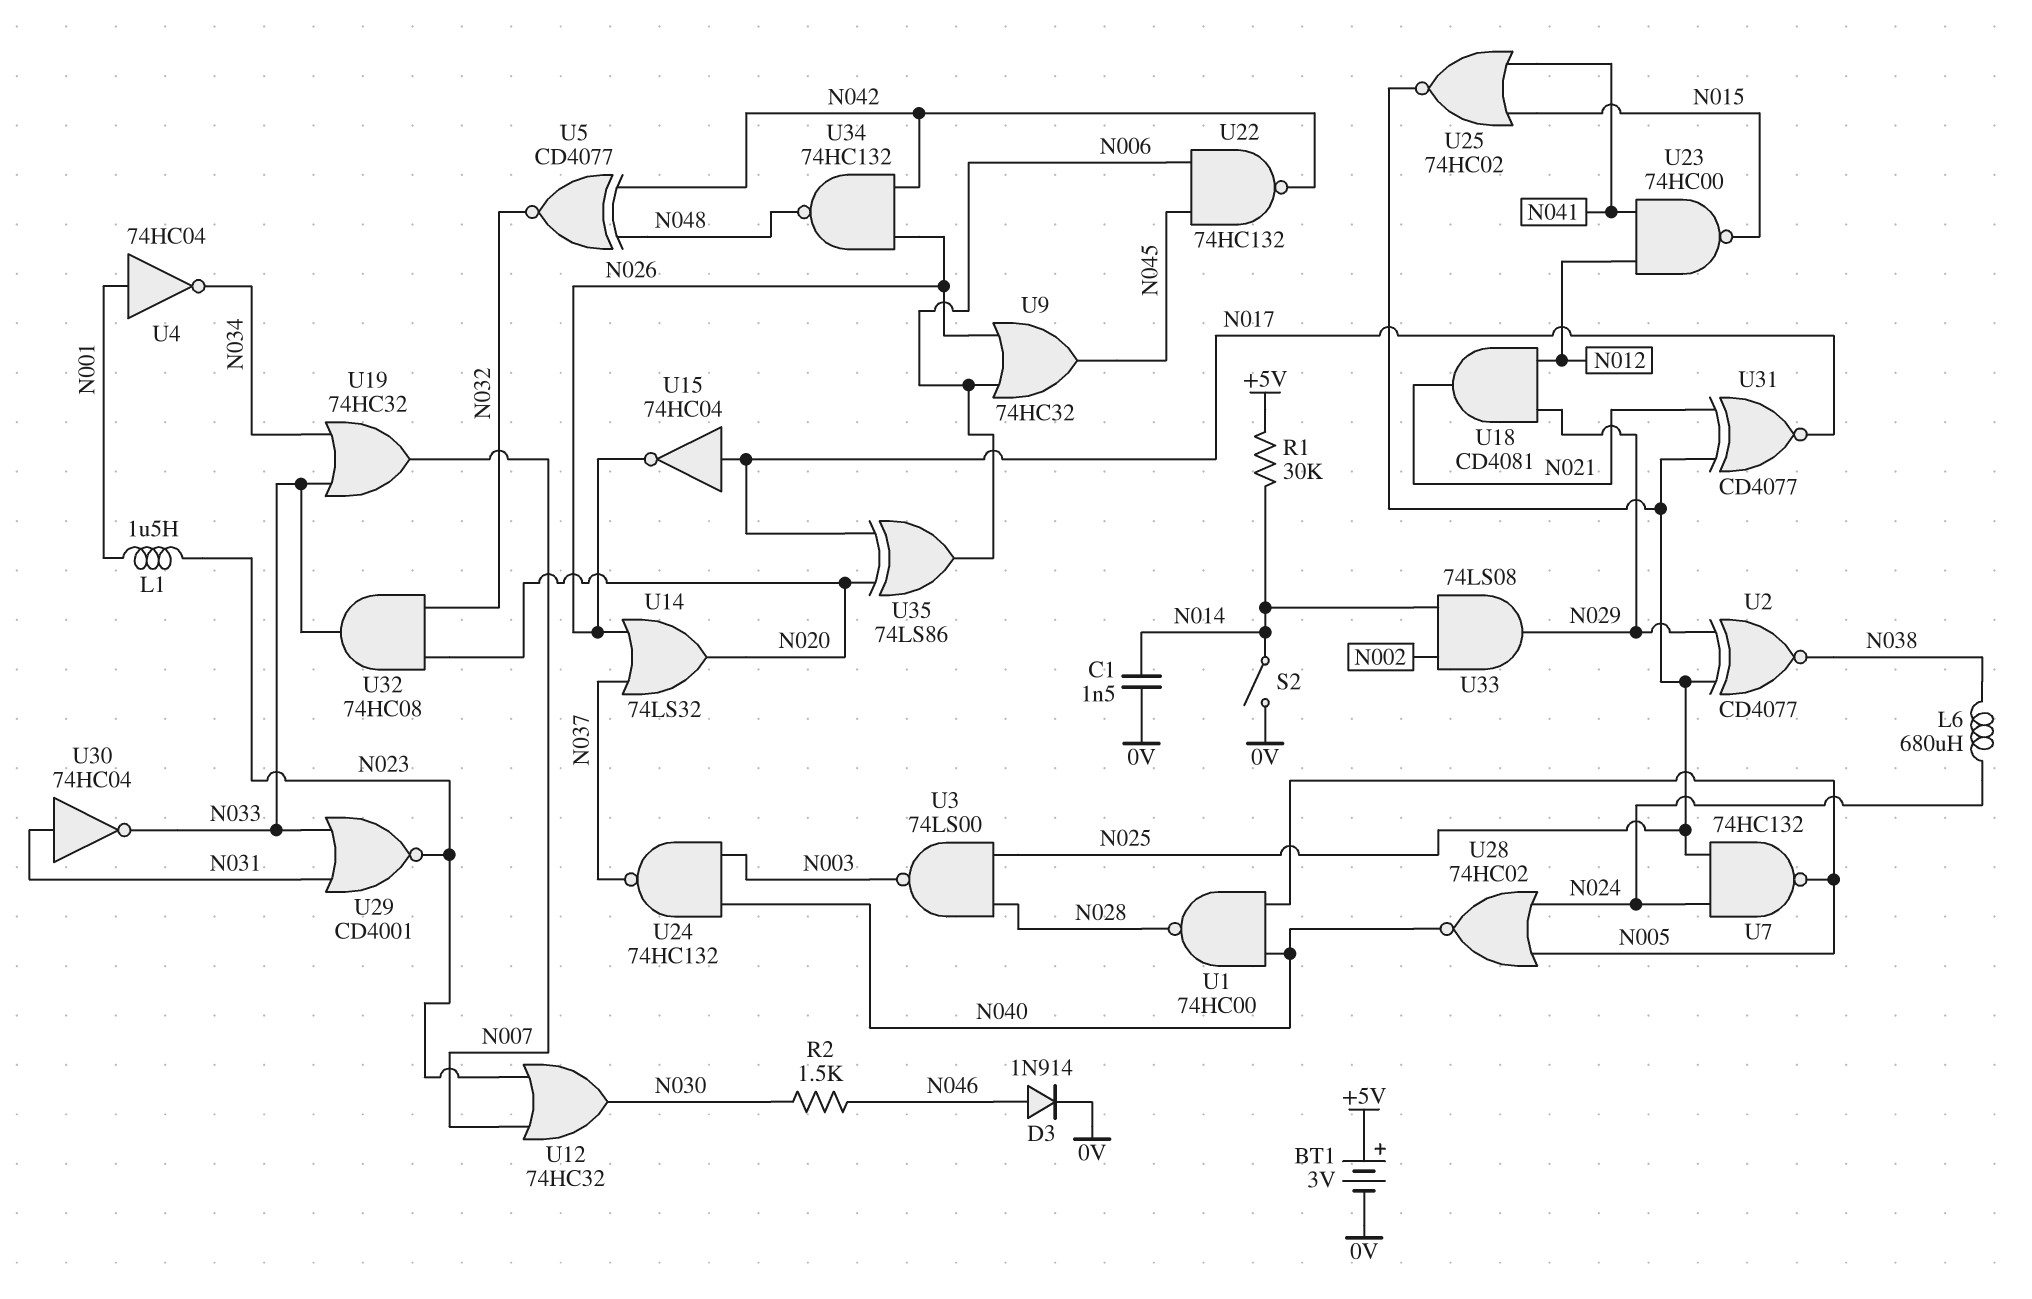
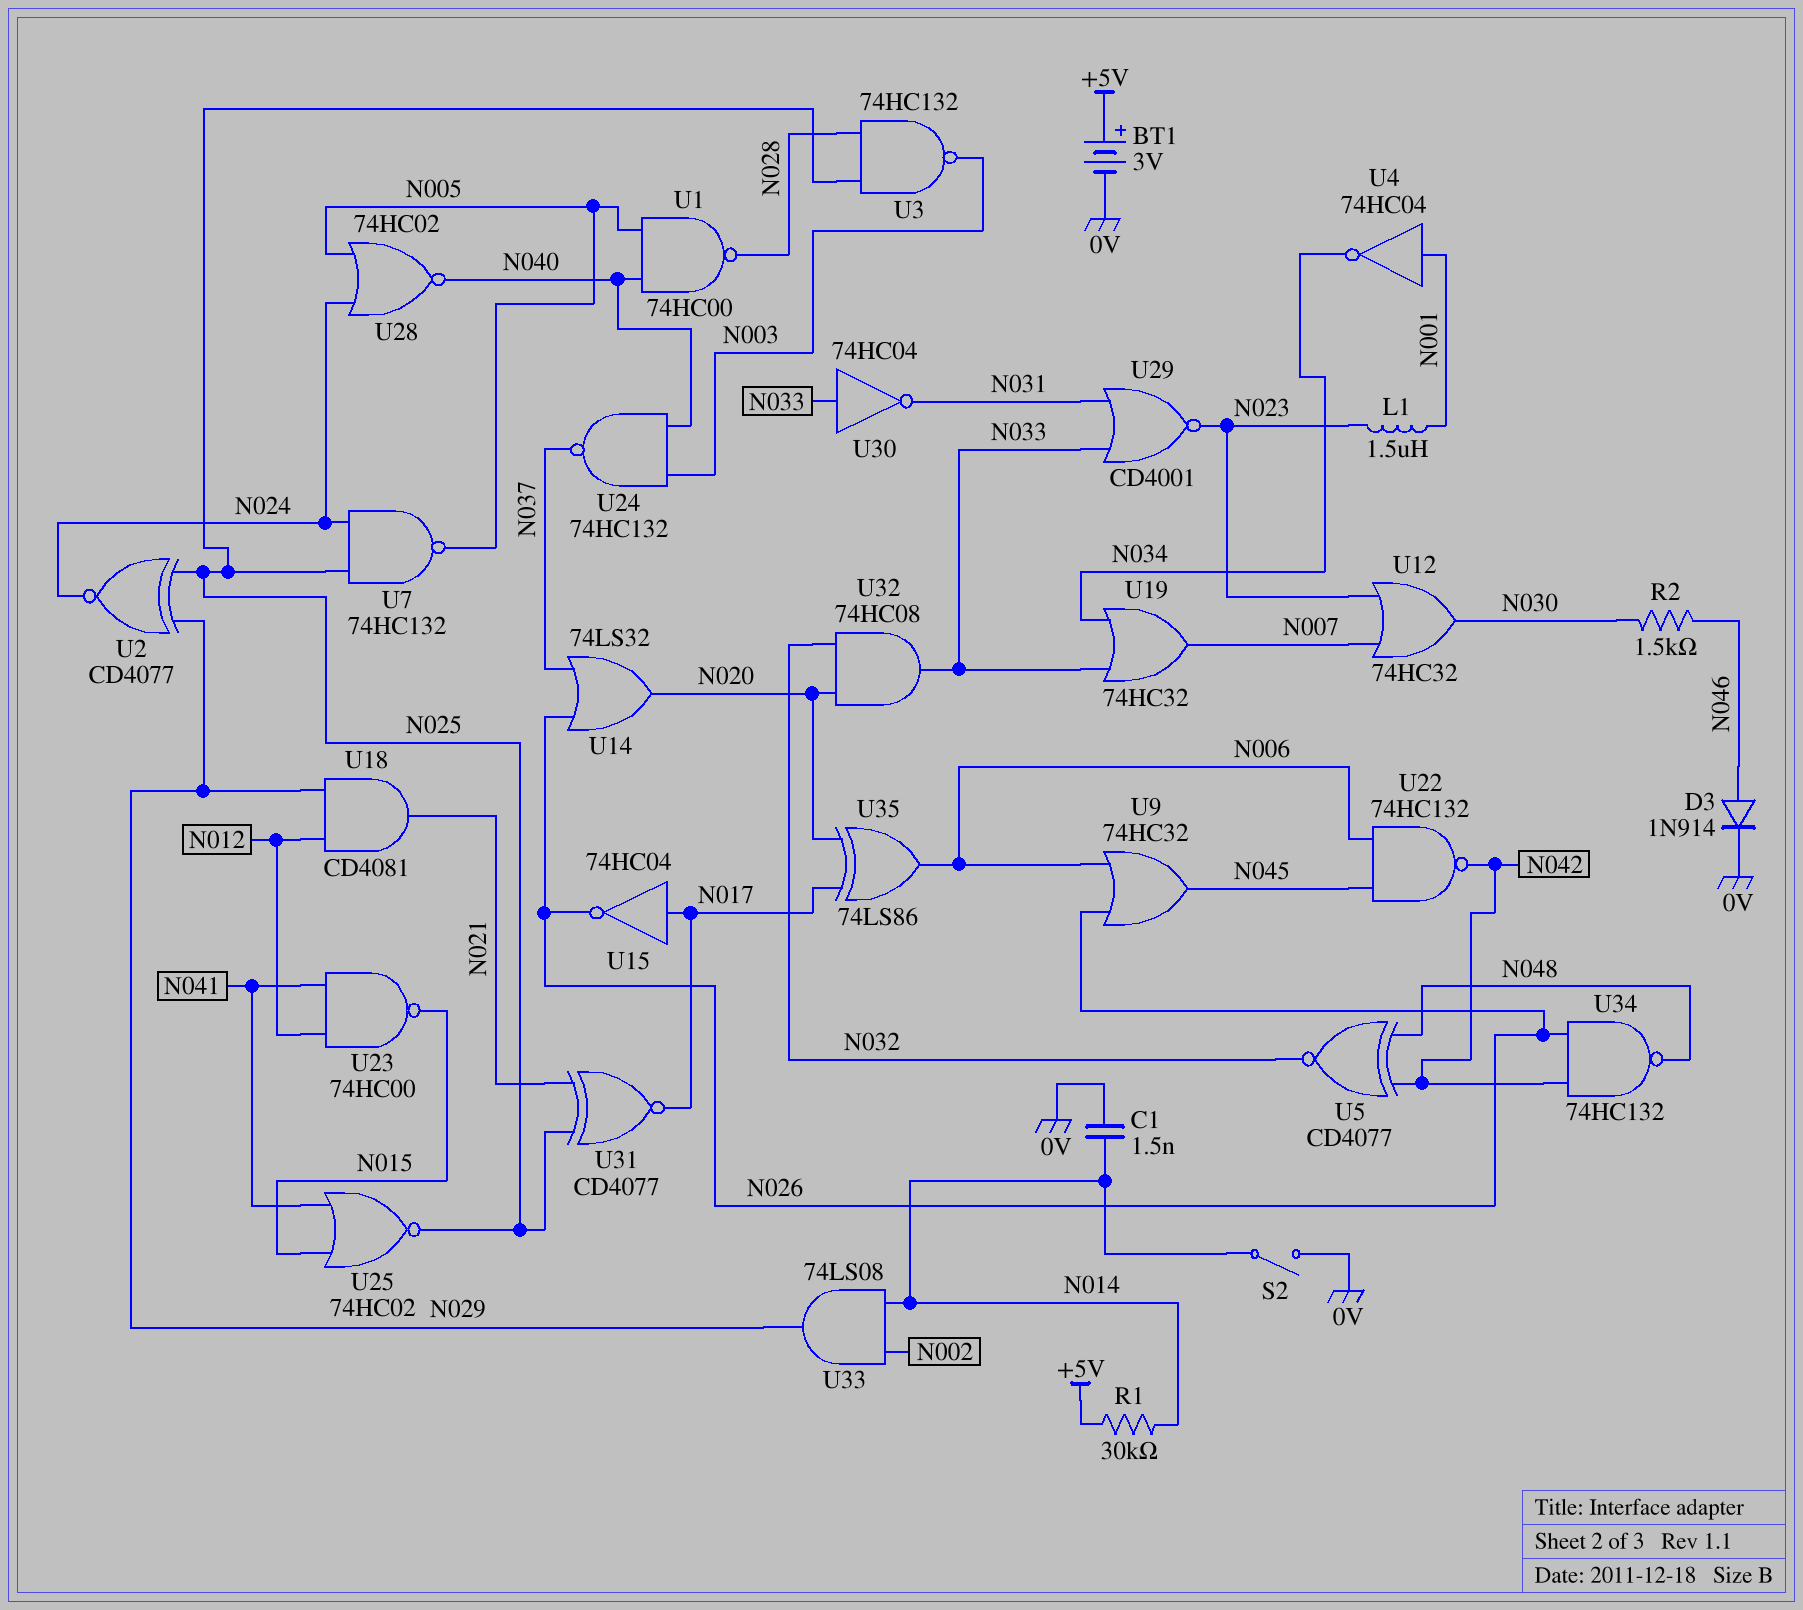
L6: 680uH (N024, N038) -> none
U2: XNOR CD4077 (in N025, in N029, out N038) -> XNOR CD4077 (in N025, in N029, out N024)
U3: NAND 74LS00 (in N025, in N028, out N003) -> NAND 74HC132 (in N025, in N028, out N003)
U30: NOT 74HC04 (in N031, out N033) -> NOT 74HC04 (in N033, out N031)

